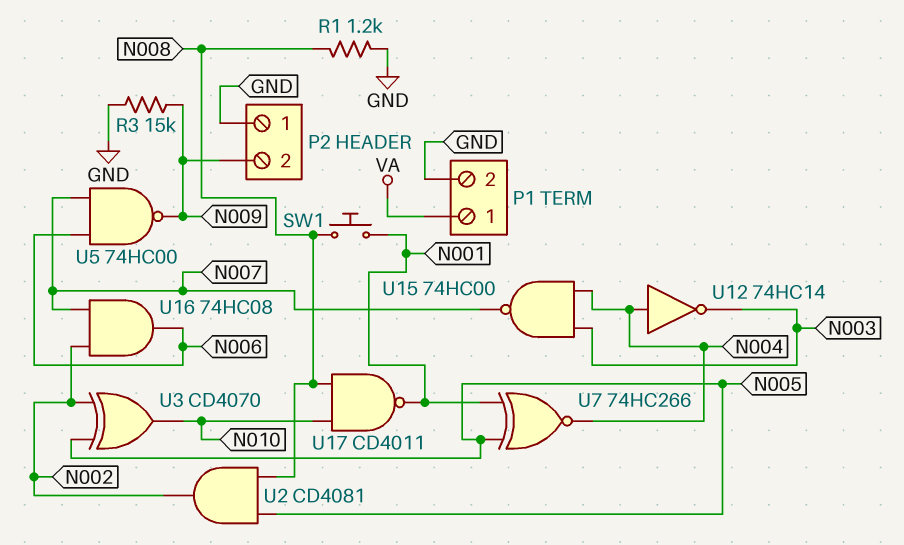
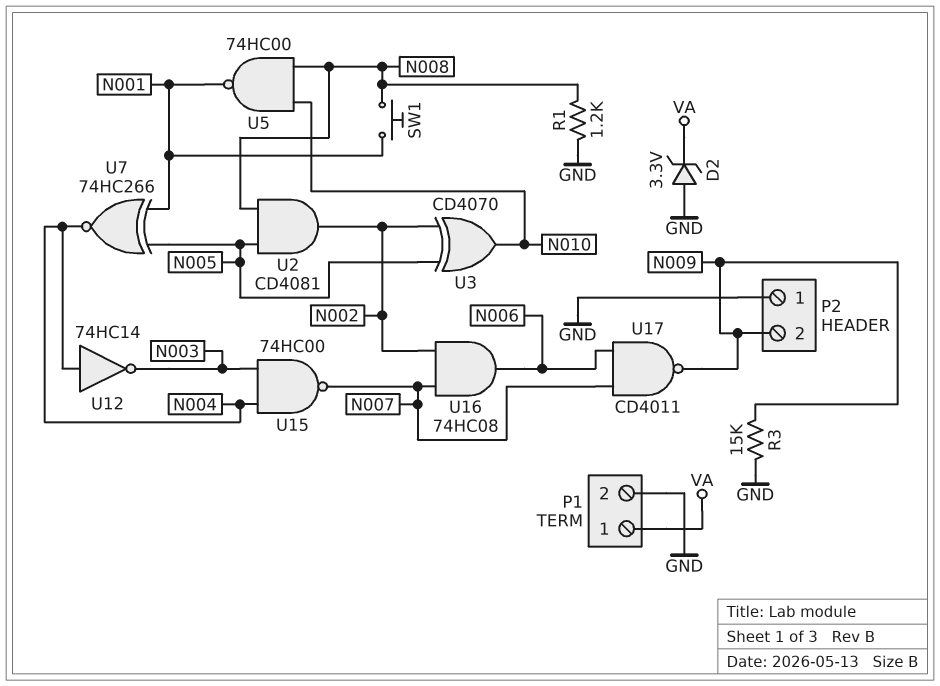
D2: none -> zener 3.3V (A GND, K VA)
U5: NAND 74HC00 (in N006, in N007, out N009) -> NAND 74HC00 (in N008, in N010, out N001)
U17: NAND CD4011 (in N008, in N010, out N001) -> NAND CD4011 (in N006, in N007, out N009)

